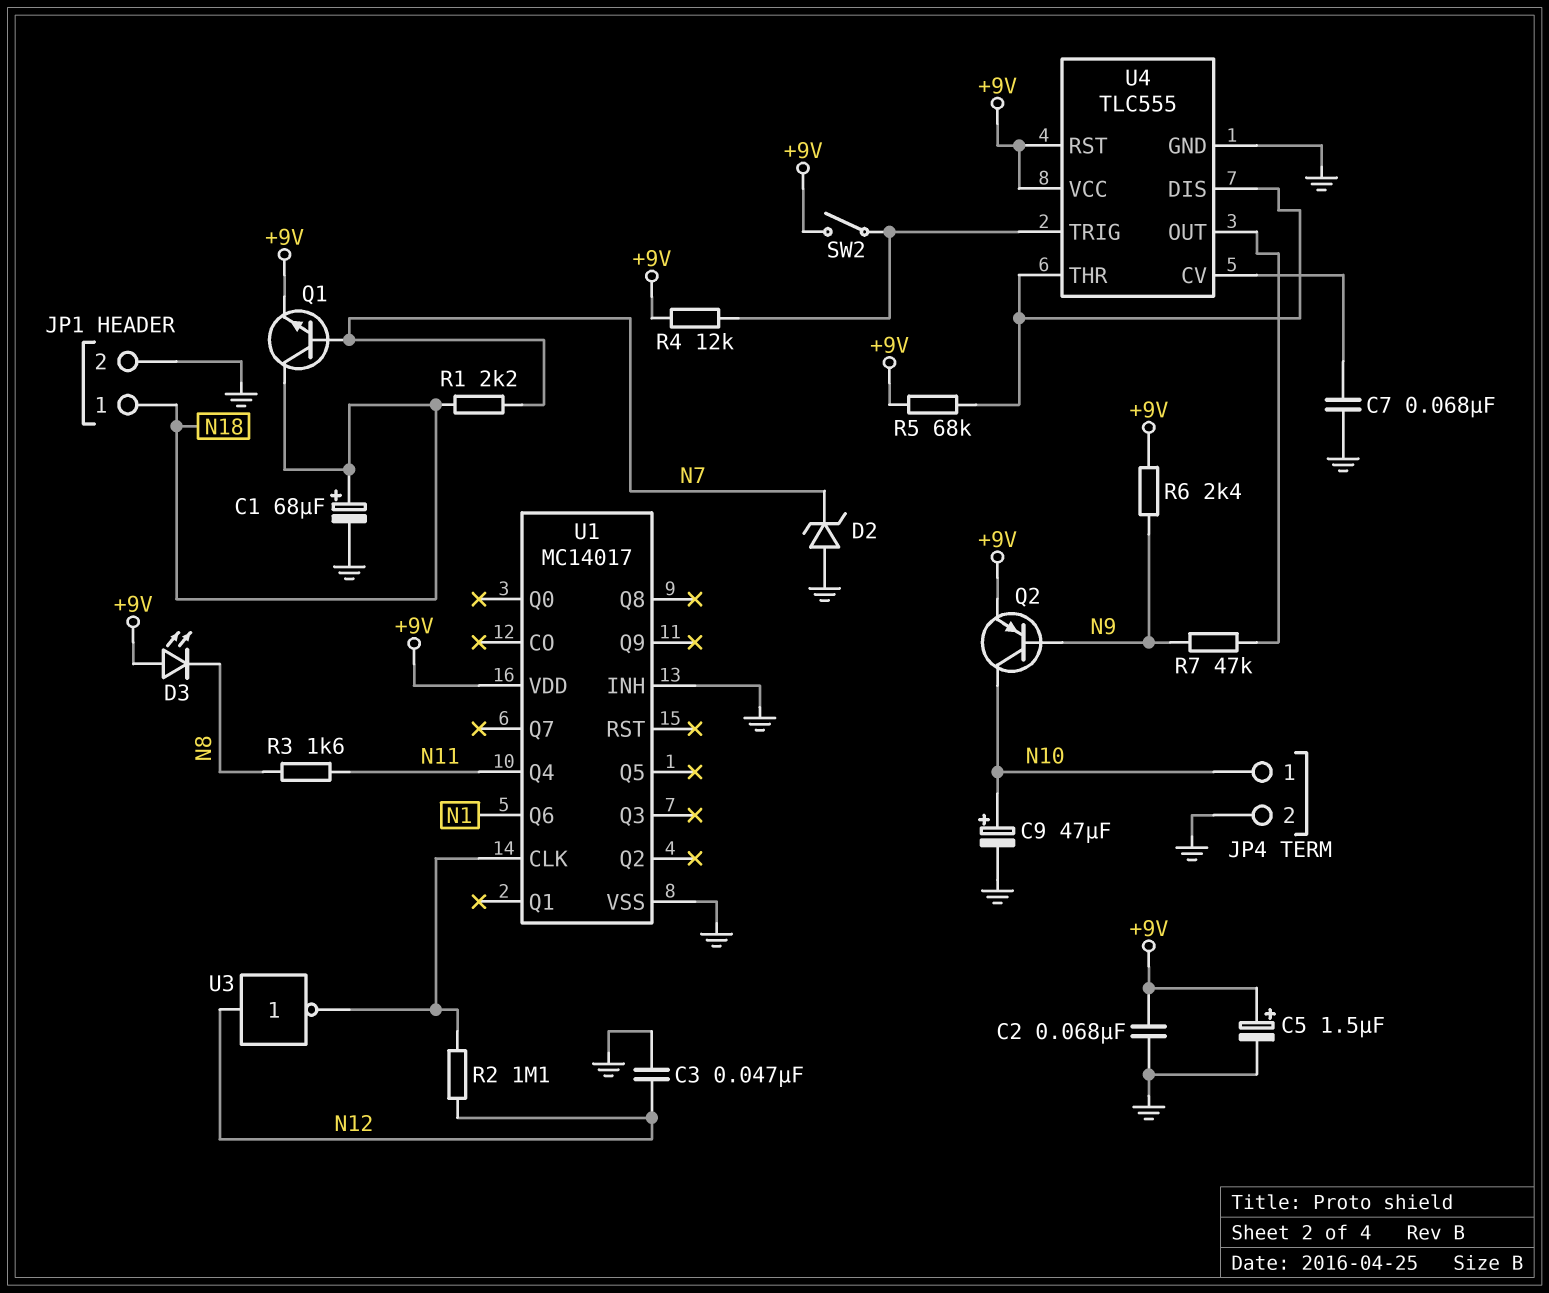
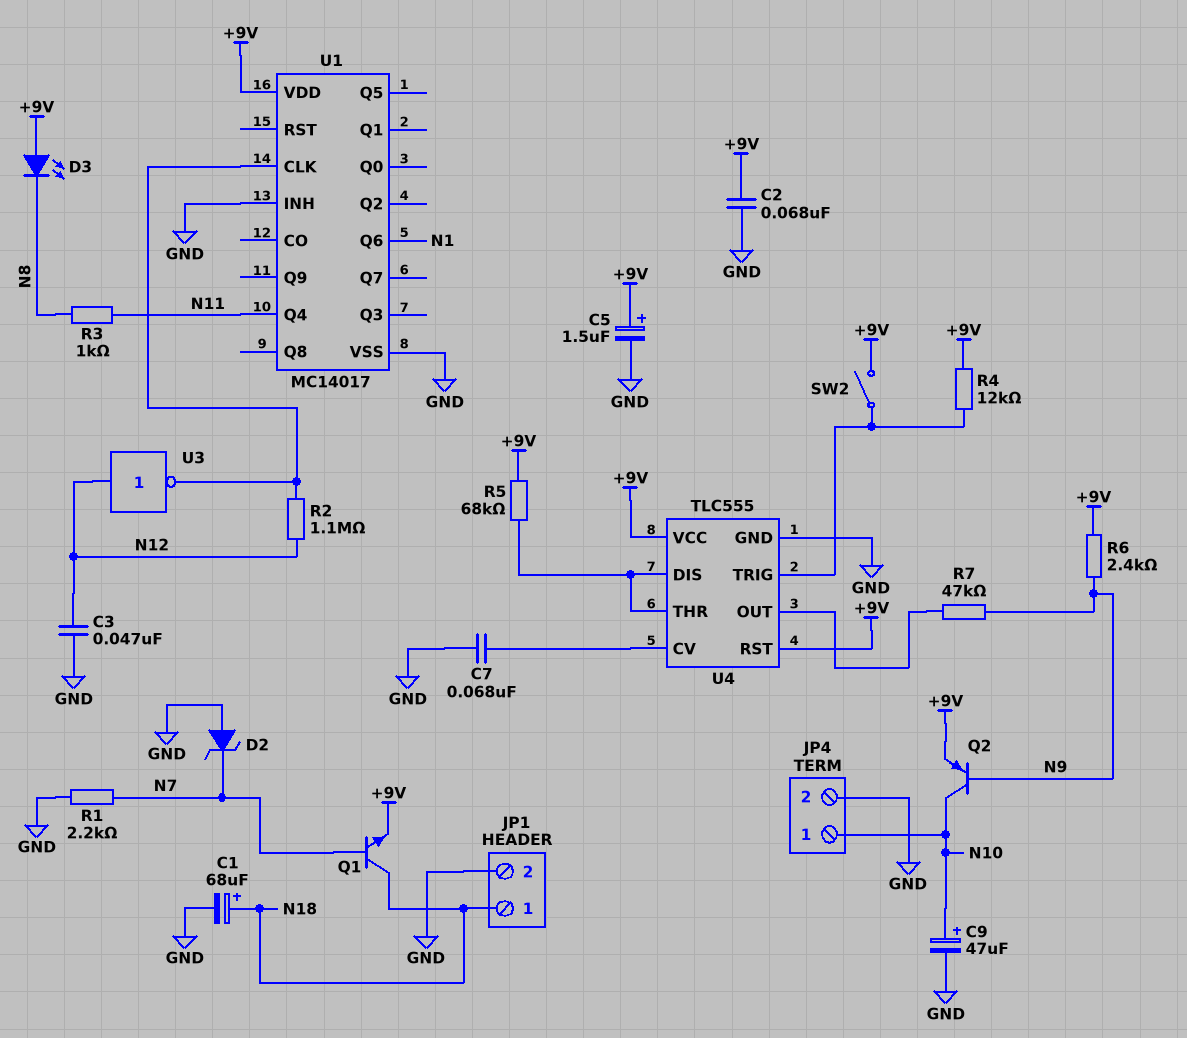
R1: 2.2k (N7, N18) -> 2.2k (GND, N7)
R3: 1.6k (N8, N11) -> 1k (N8, N11)

